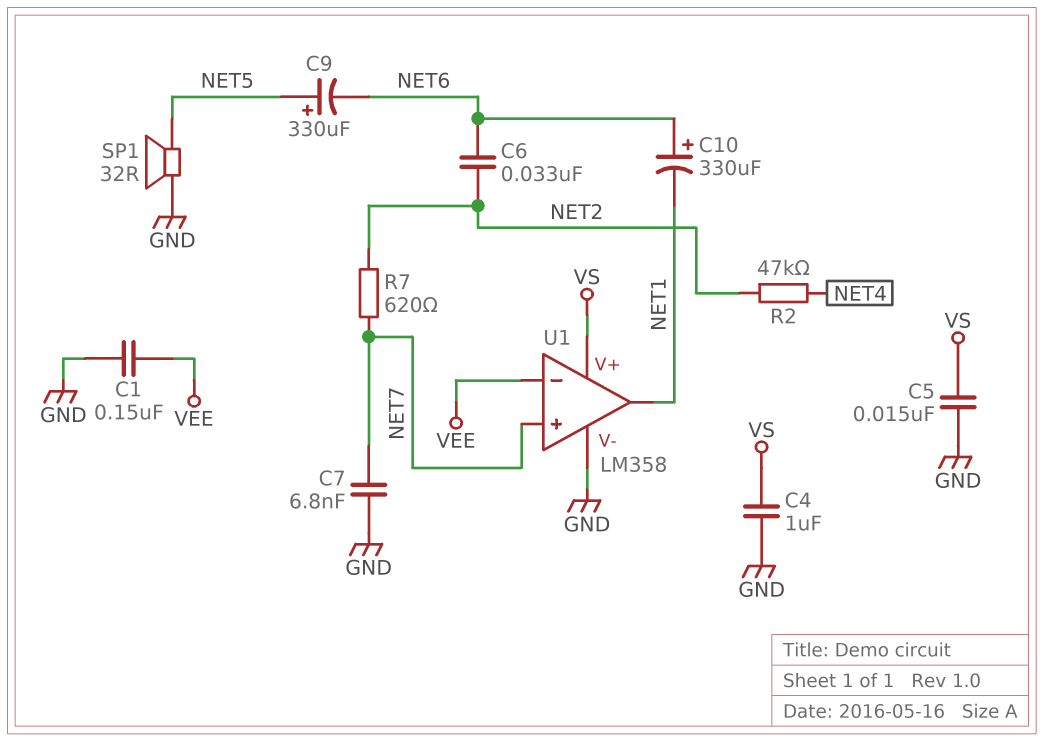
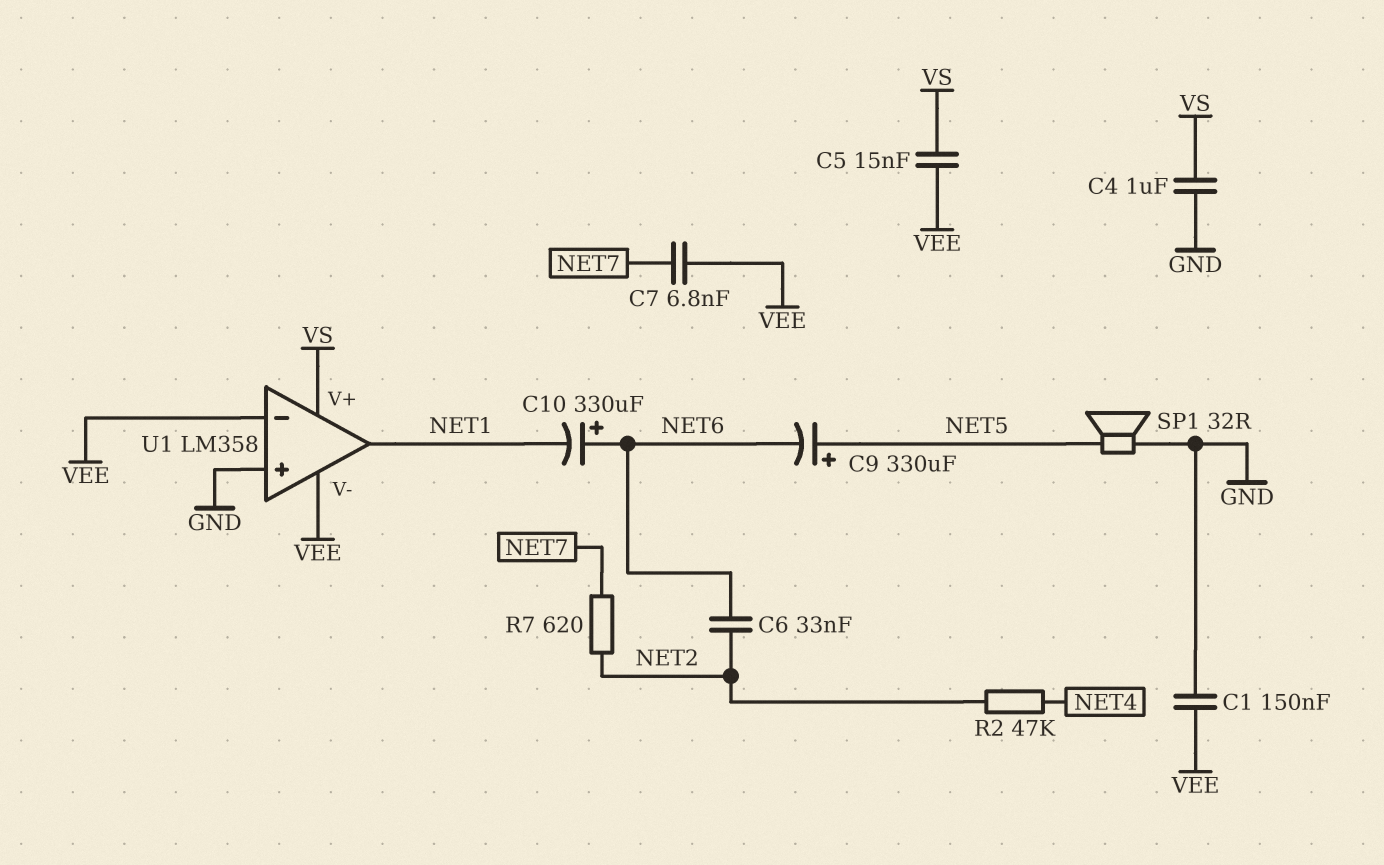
C5: 15nF (GND, VS) -> 15nF (VEE, VS)
C7: 6.8nF (GND, NET7) -> 6.8nF (NET7, VEE)
U1 pin V-: GND -> VEE
U1 pin in+: NET7 -> GND

